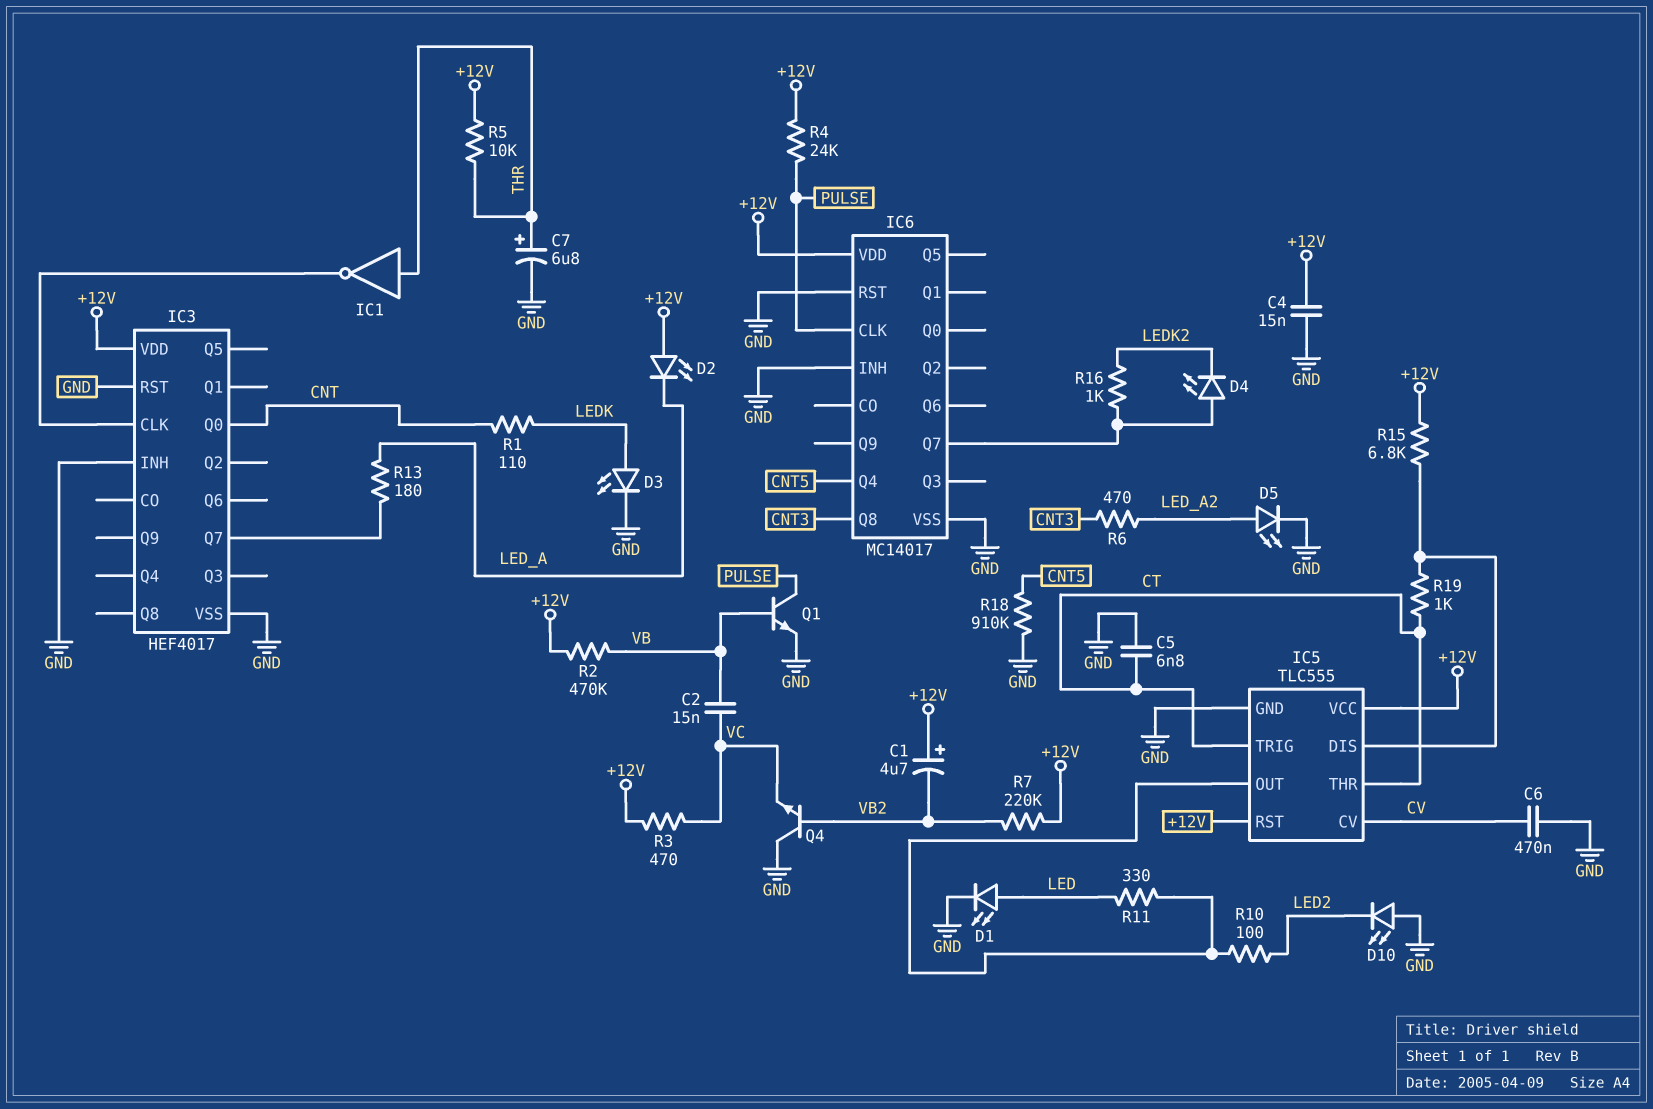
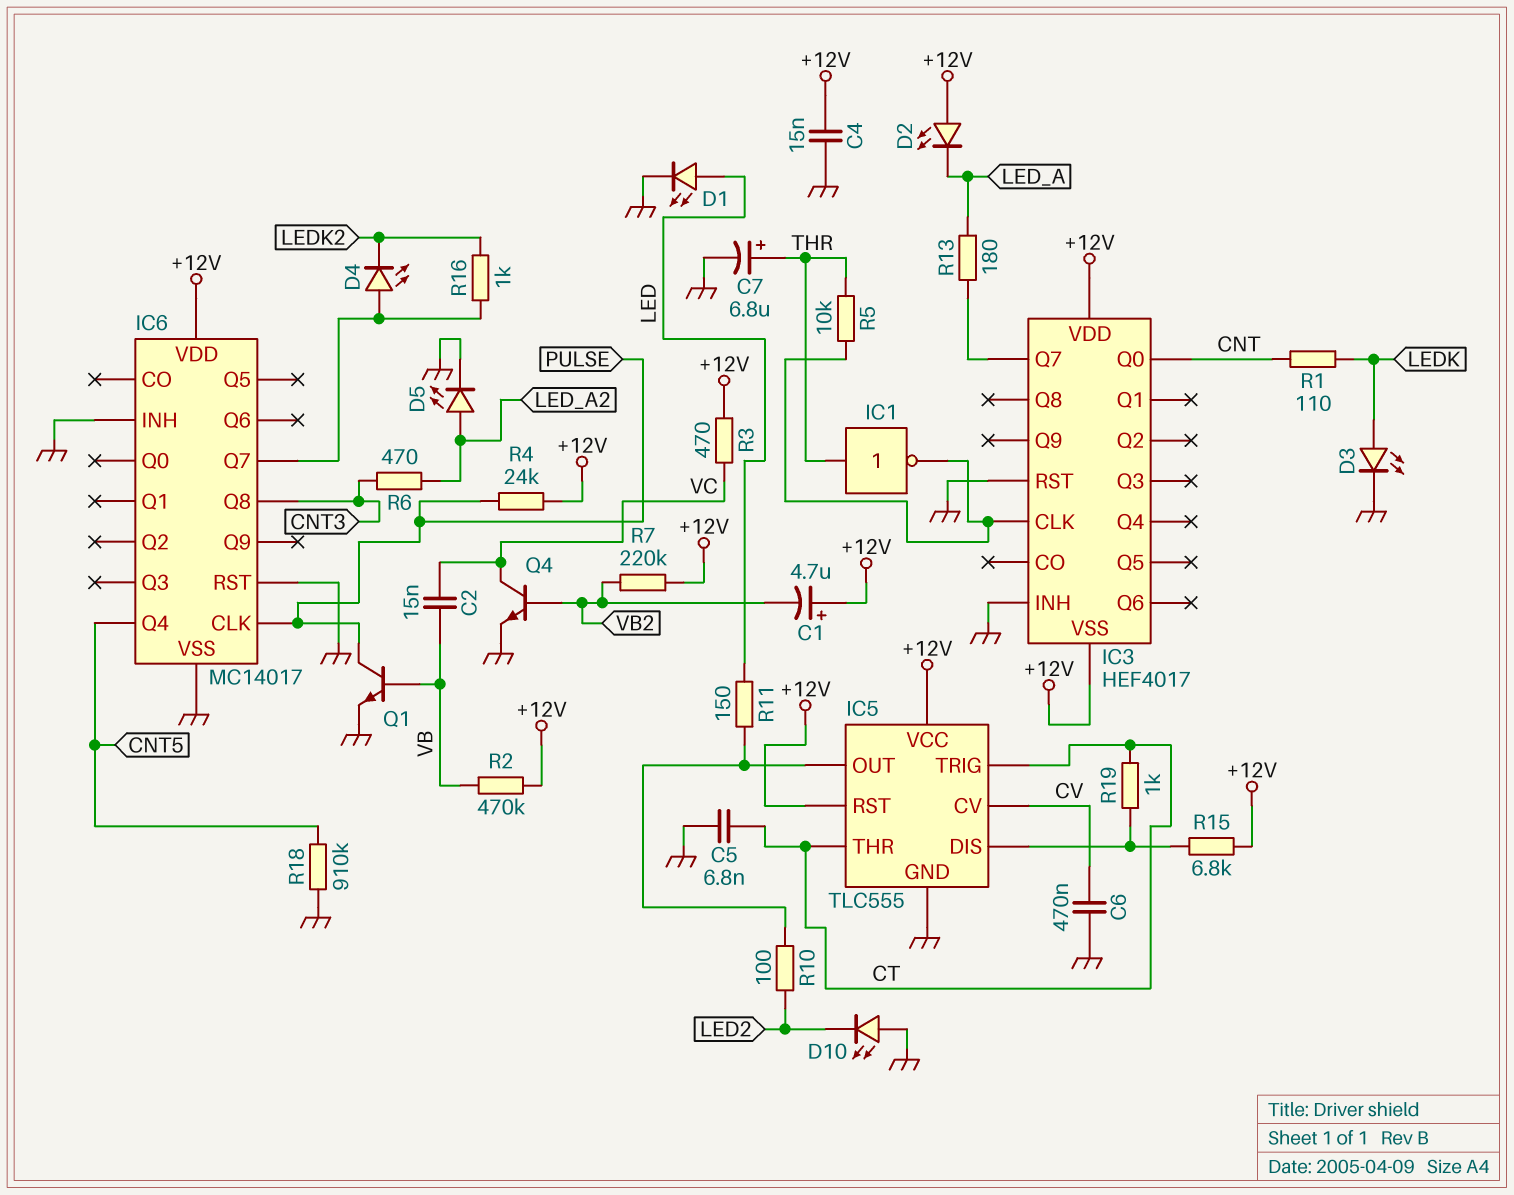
IC3 pin VSS: GND -> +12V
Q4: NPN (B VB2, C GND, E VC) -> NPN (B VB2, C VC, E GND)
R5: 10k (+12V, THR) -> 10k (IC3/CLK, THR)
R11: 330 (IC5/OUT, LED) -> 150 (IC5/OUT, LED)

